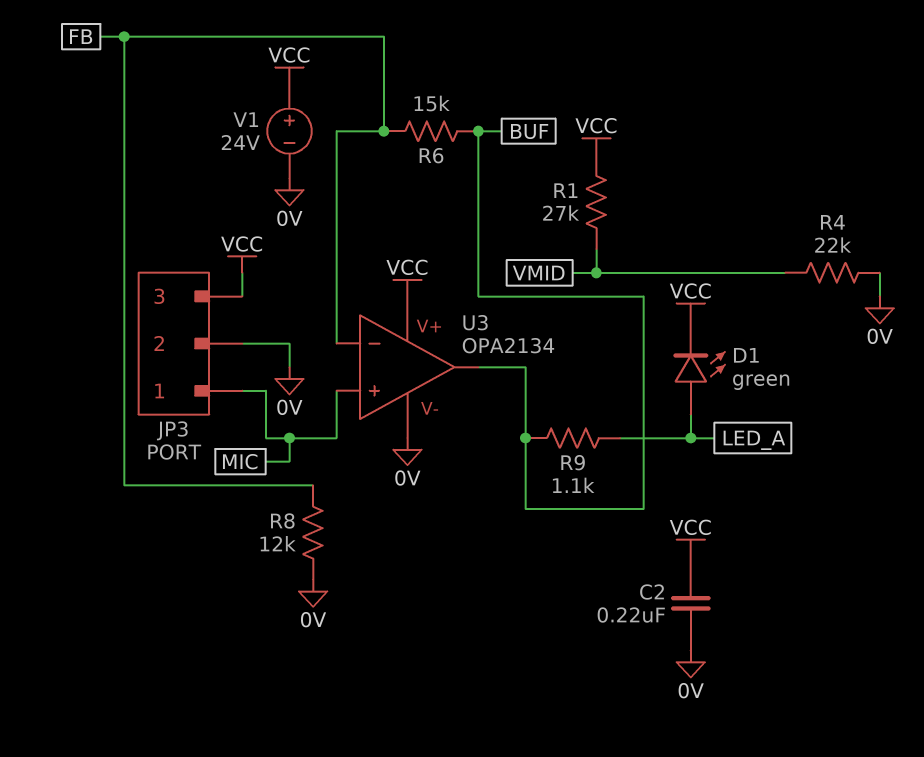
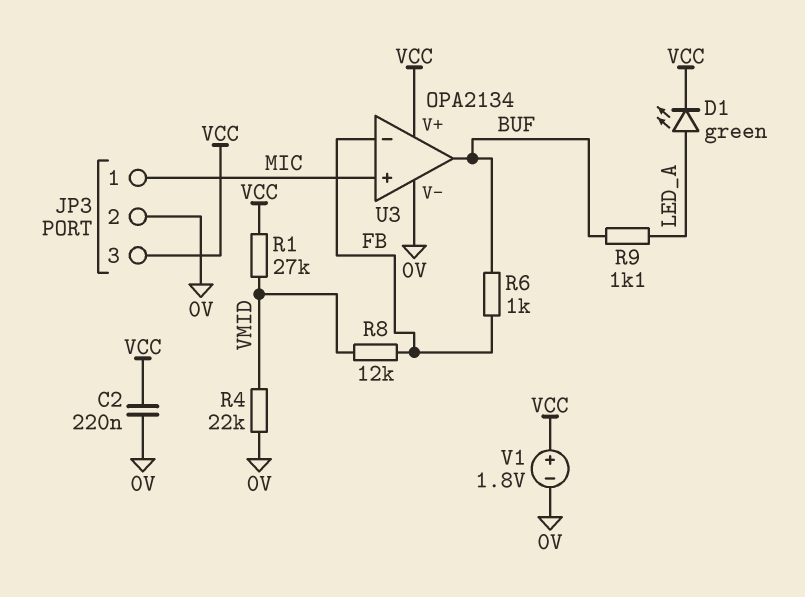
R6: 15k (BUF, FB) -> 1k (BUF, FB)
R8: 12k (0V, FB) -> 12k (FB, VMID)
V1: 24V (plus VCC, minus 0V) -> 1.8V (plus VCC, minus 0V)

